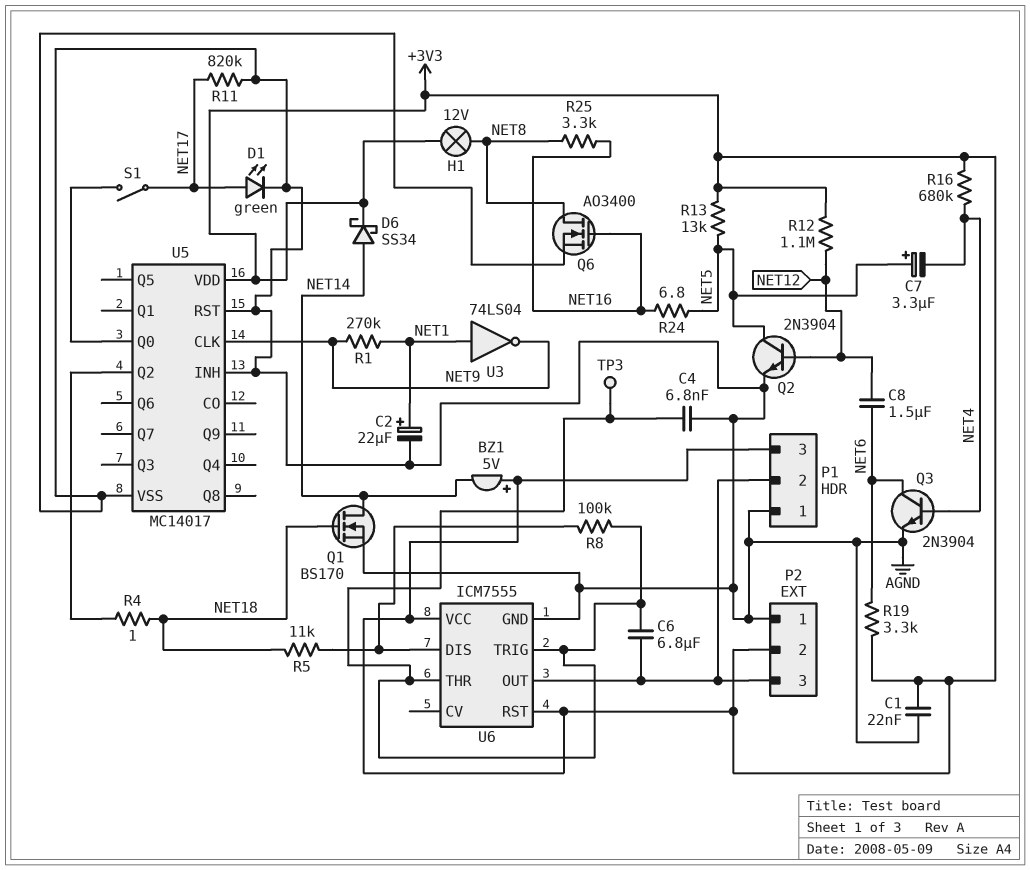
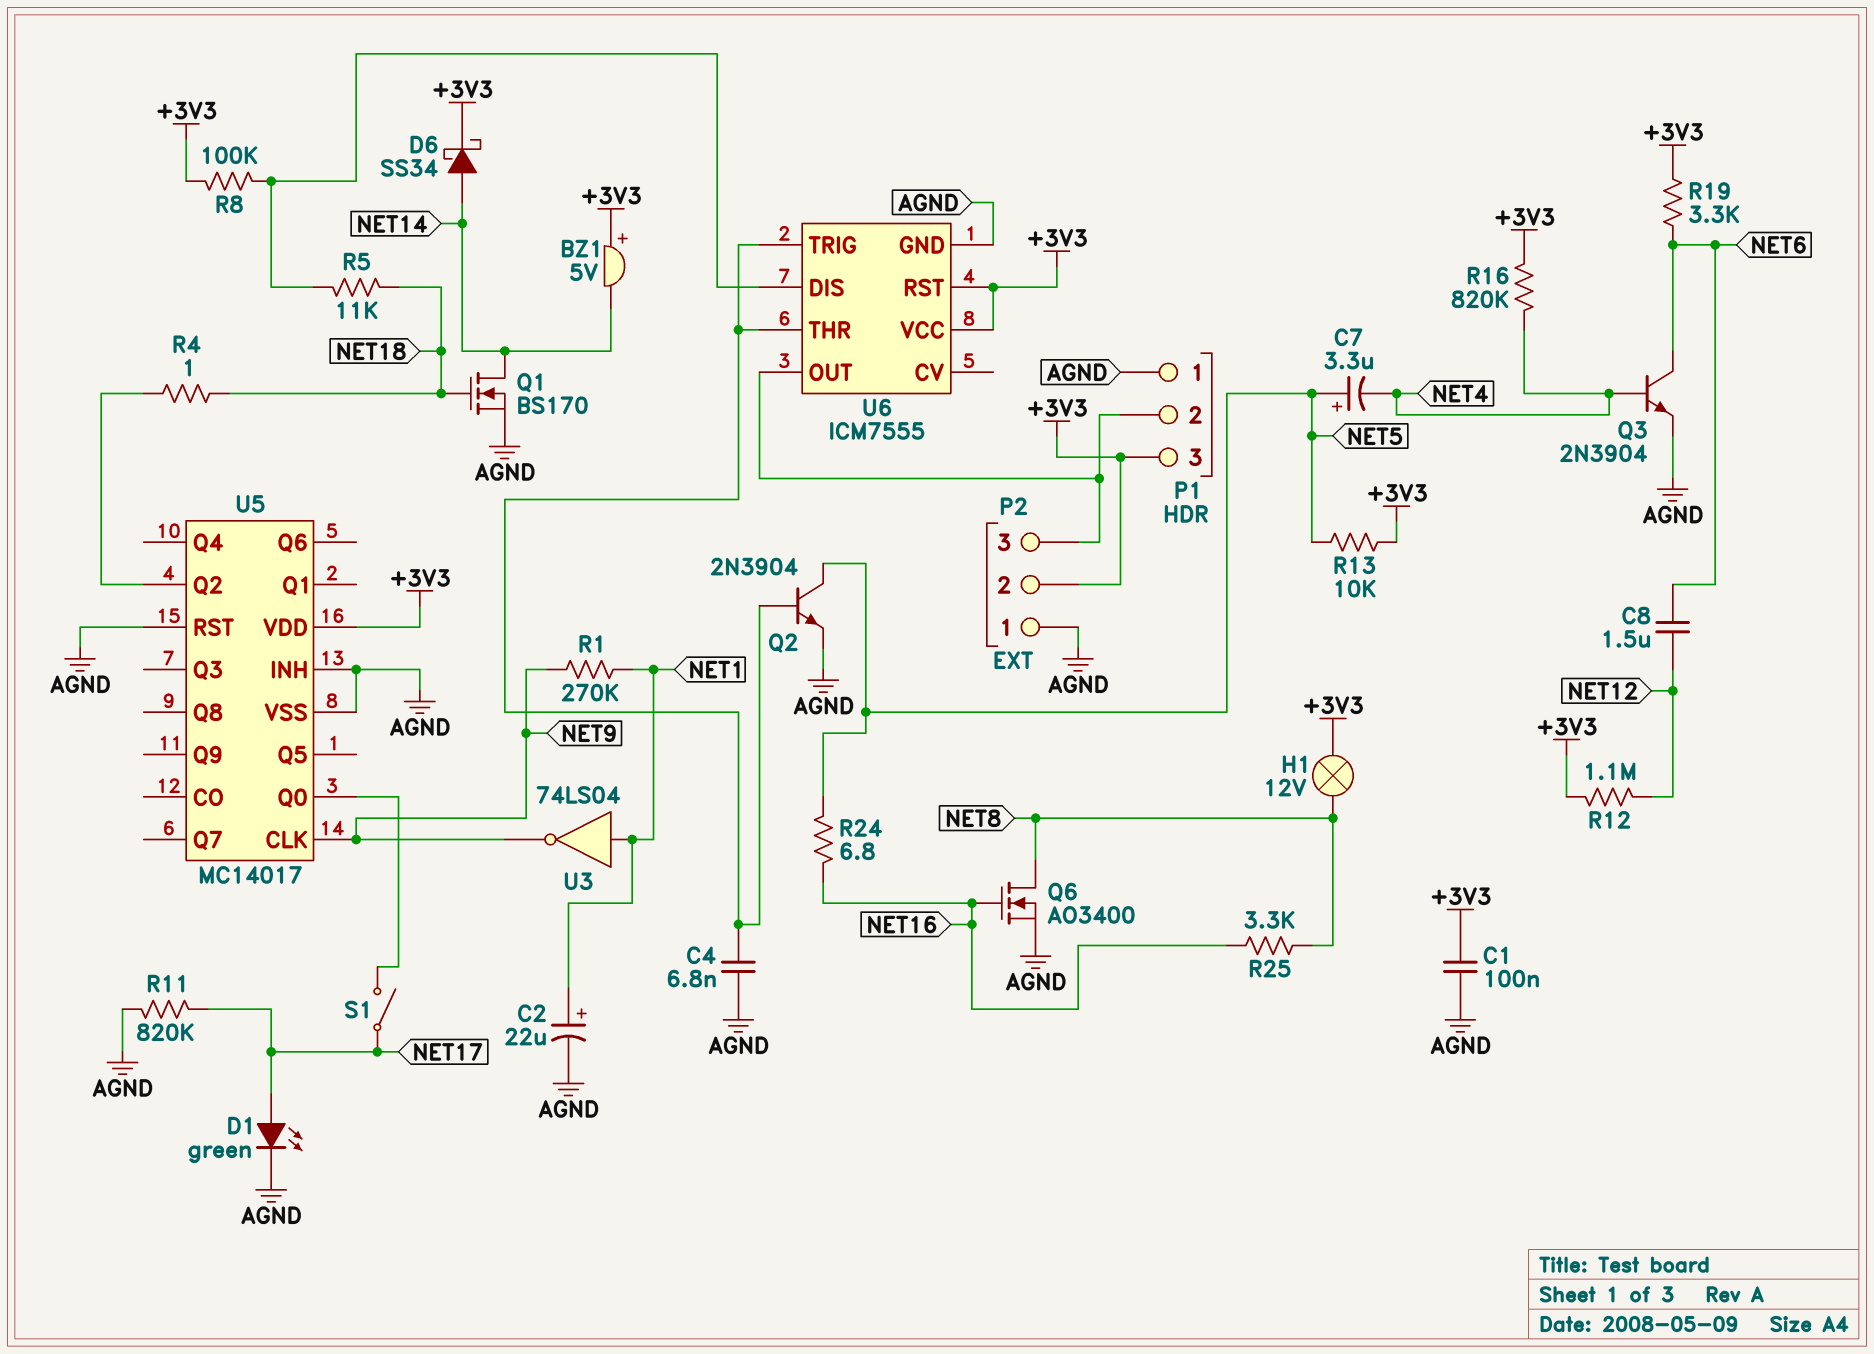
C1: 22nF (+3V3, AGND) -> 100nF (+3V3, AGND)
C6: 6.8uF (P1/2, U6/THR) -> none
Q2: NPN 2N3904 (B NET12, C NET5, E AGND) -> NPN 2N3904 (B U6/THR, C NET5, E AGND)
R8: 100k (U6/DIS, U6/THR) -> 100k (+3V3, U6/DIS)
R13: 13k (+3V3, NET5) -> 10k (+3V3, NET5)
R16: 680k (+3V3, NET4) -> 820k (+3V3, NET4)
TP3: test point (U6/THR) -> none

